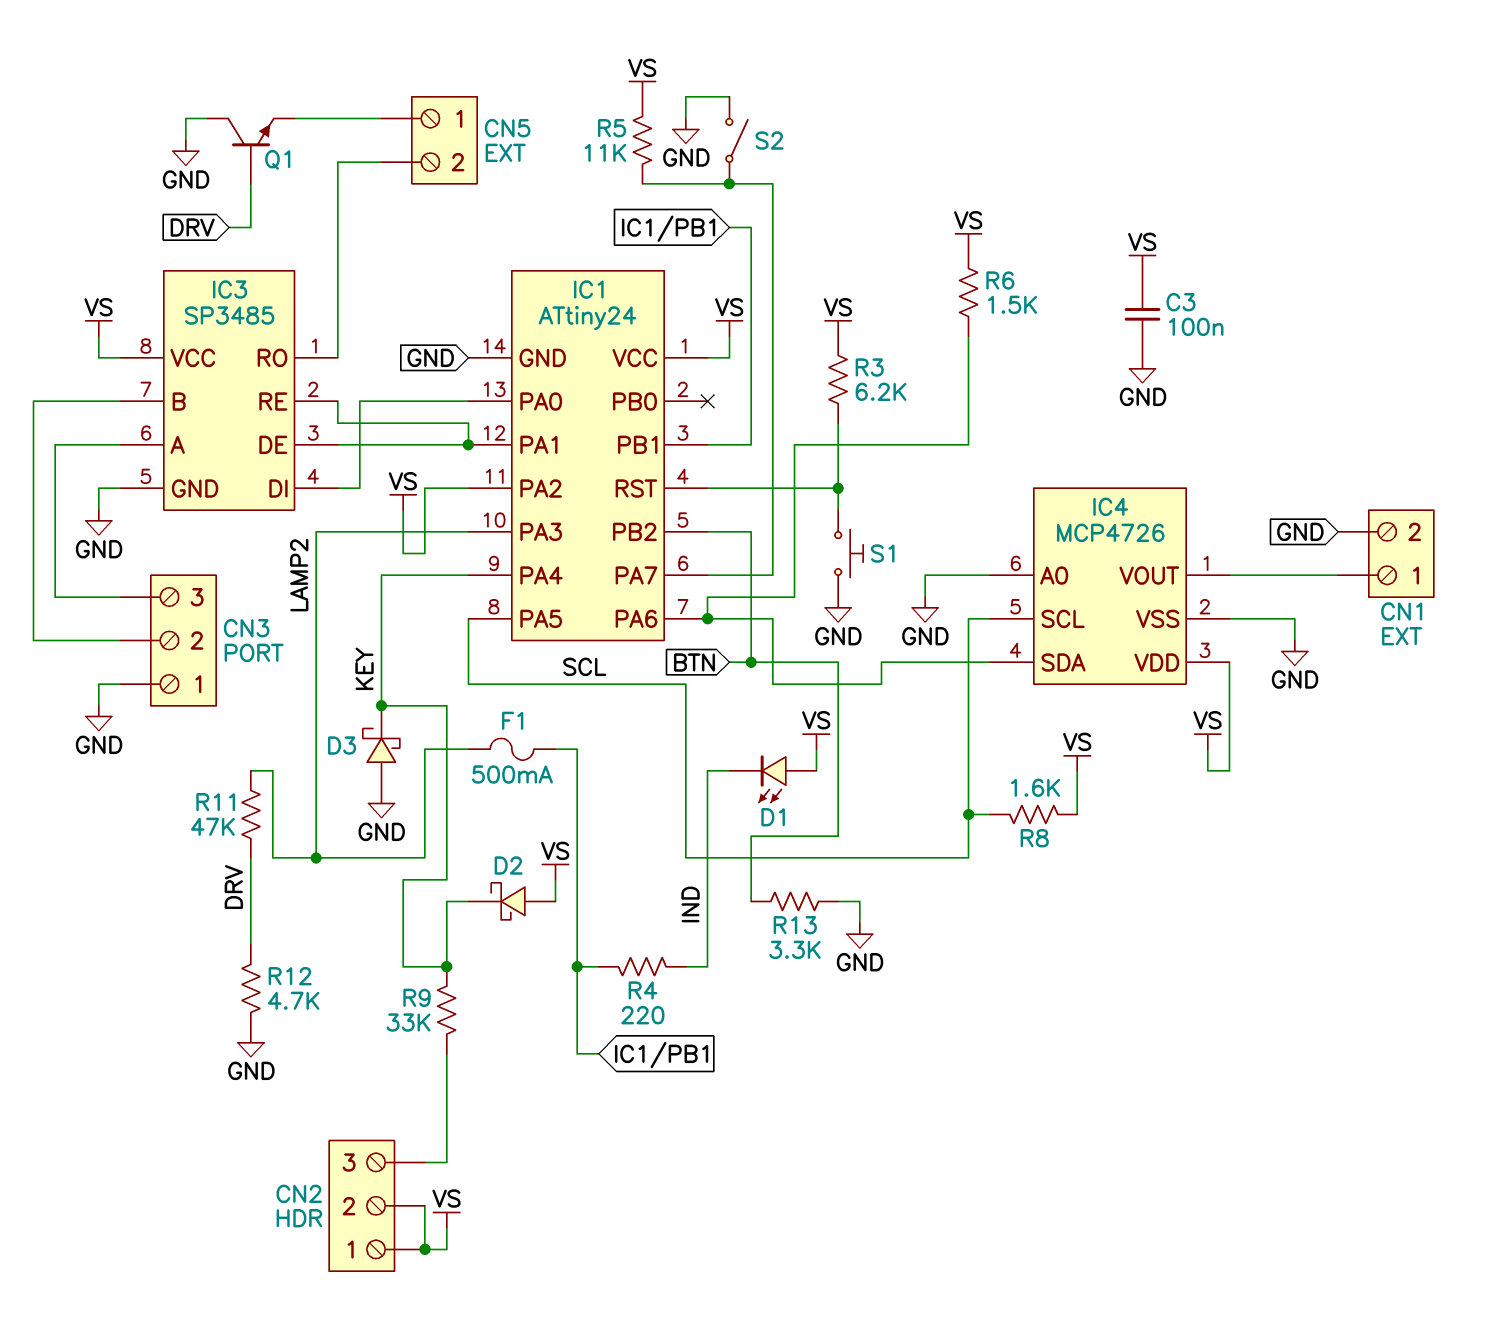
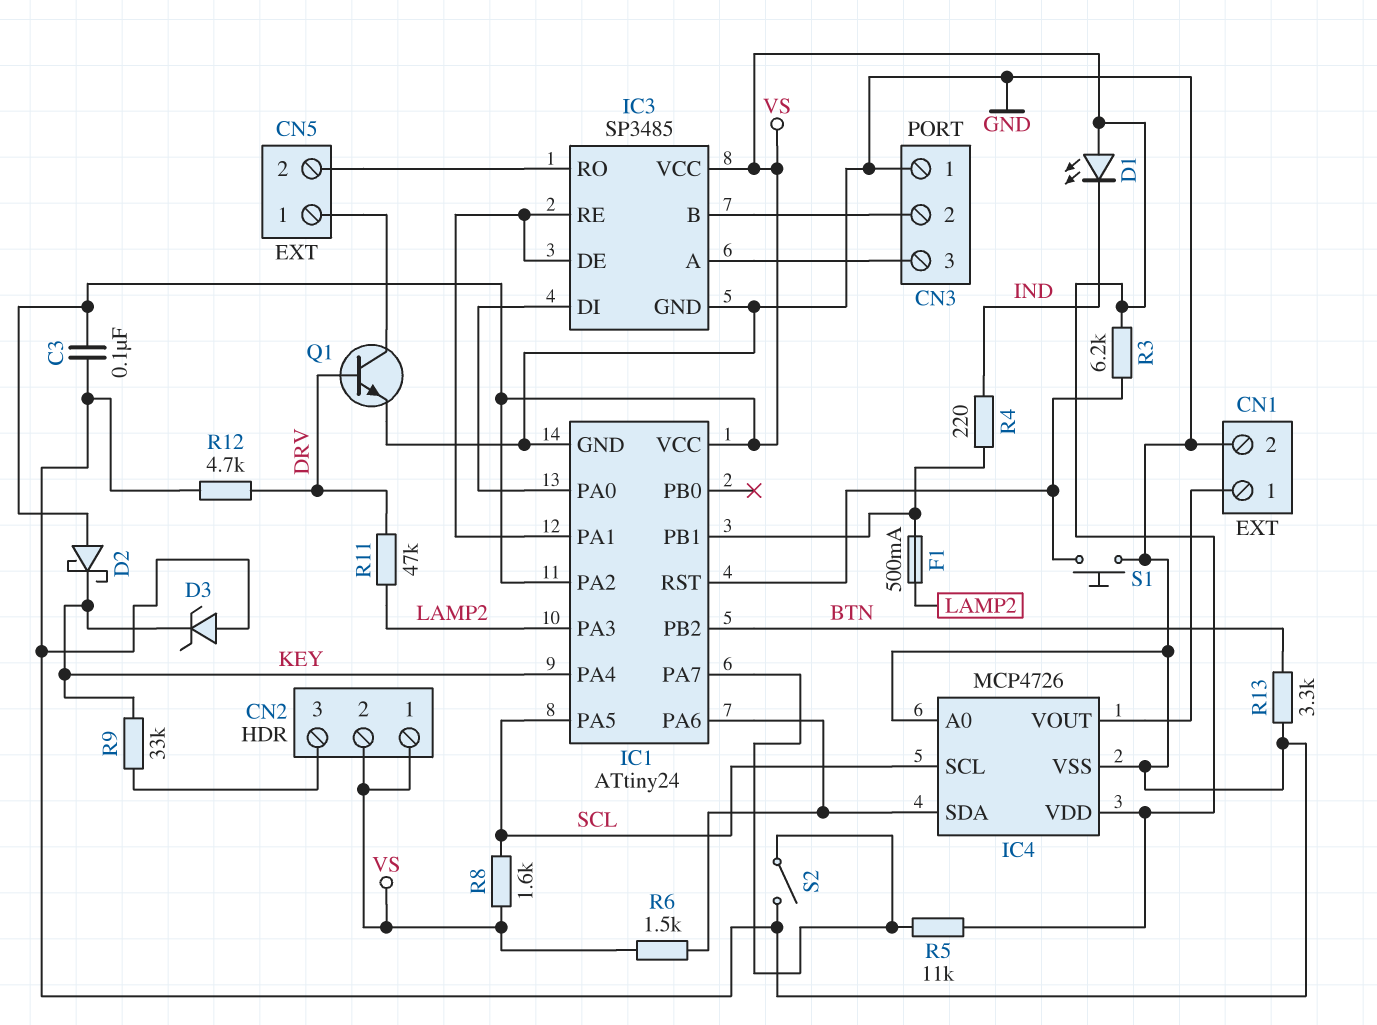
D3: schottky (A GND, K KEY) -> zener (A GND, K KEY)
Q1: NPN (B DRV, C GND, E CN5/1) -> NPN (B DRV, C CN5/1, E GND)

